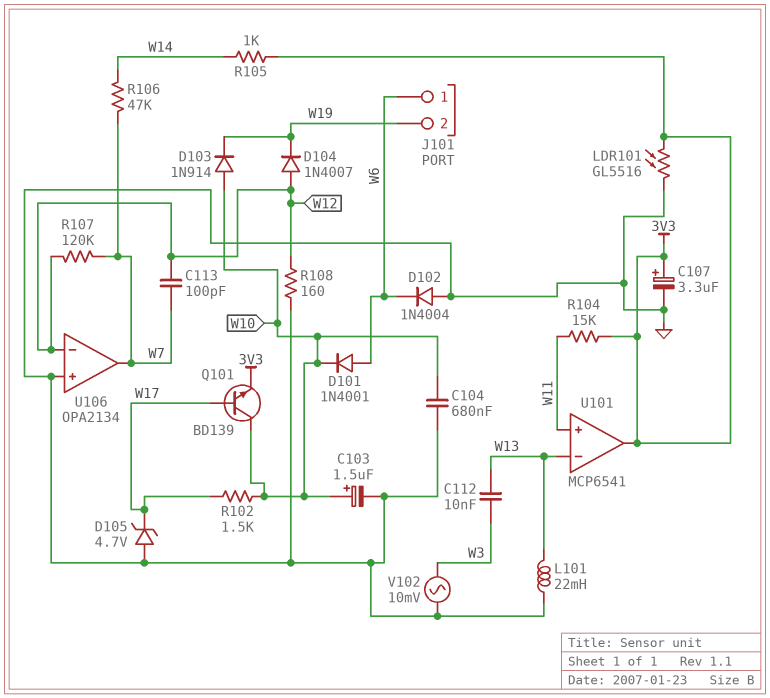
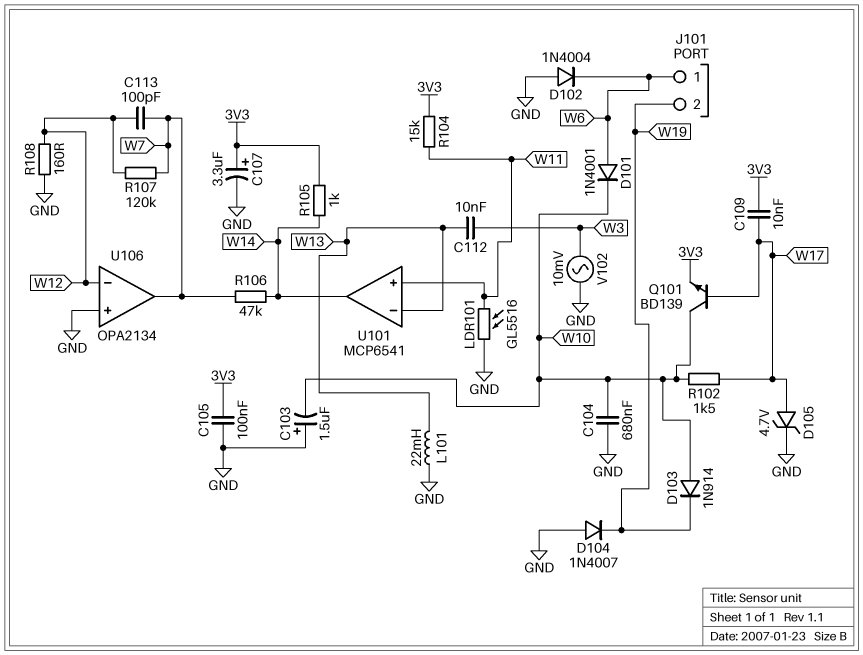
C103: 1.5uF (plus W10, minus GND) -> 1.5uF (plus GND, minus W10)
C105: none -> 100nF (3V3, GND)
C109: none -> 10nF (3V3, W17)
D104: diode 1N4007 (A W12, K W19) -> diode 1N4007 (A GND, K W19)
D105: zener 4.7V (A GND, K W17) -> zener 4.7V (A W17, K GND)
LDR101: GL5516 (3V3, GND) -> GL5516 (GND, W11)
U101 pin out: 3V3 -> W14

